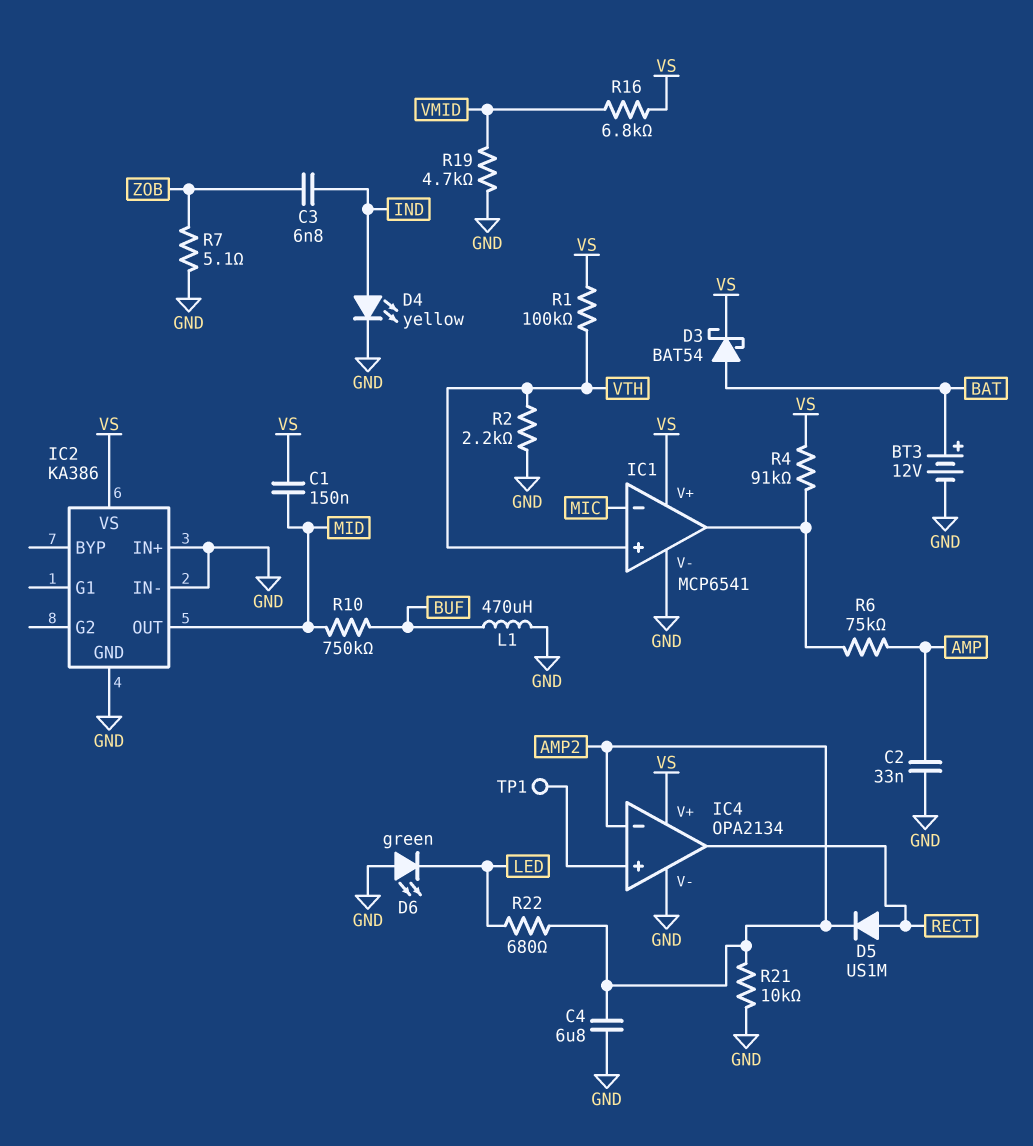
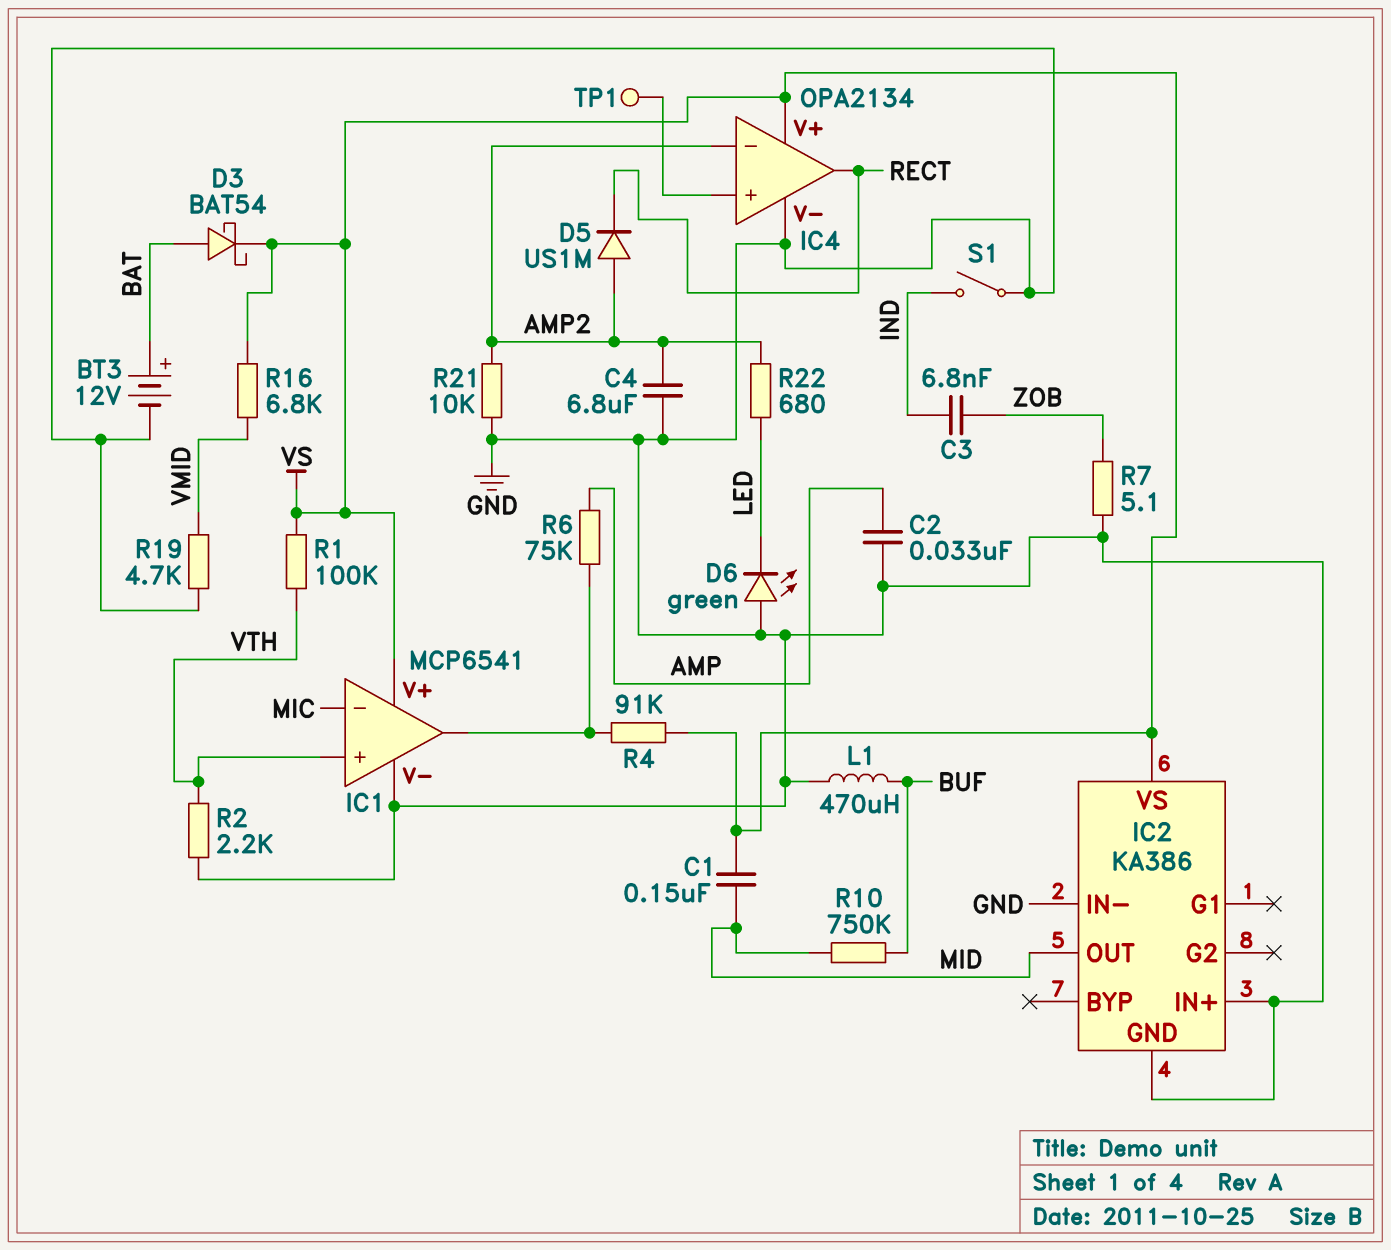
D4: LED yellow (A IND, K GND) -> none
D5: diode US1M (A RECT, K AMP2) -> diode US1M (A AMP2, K RECT)
S1: none -> switch (GND, IND)

